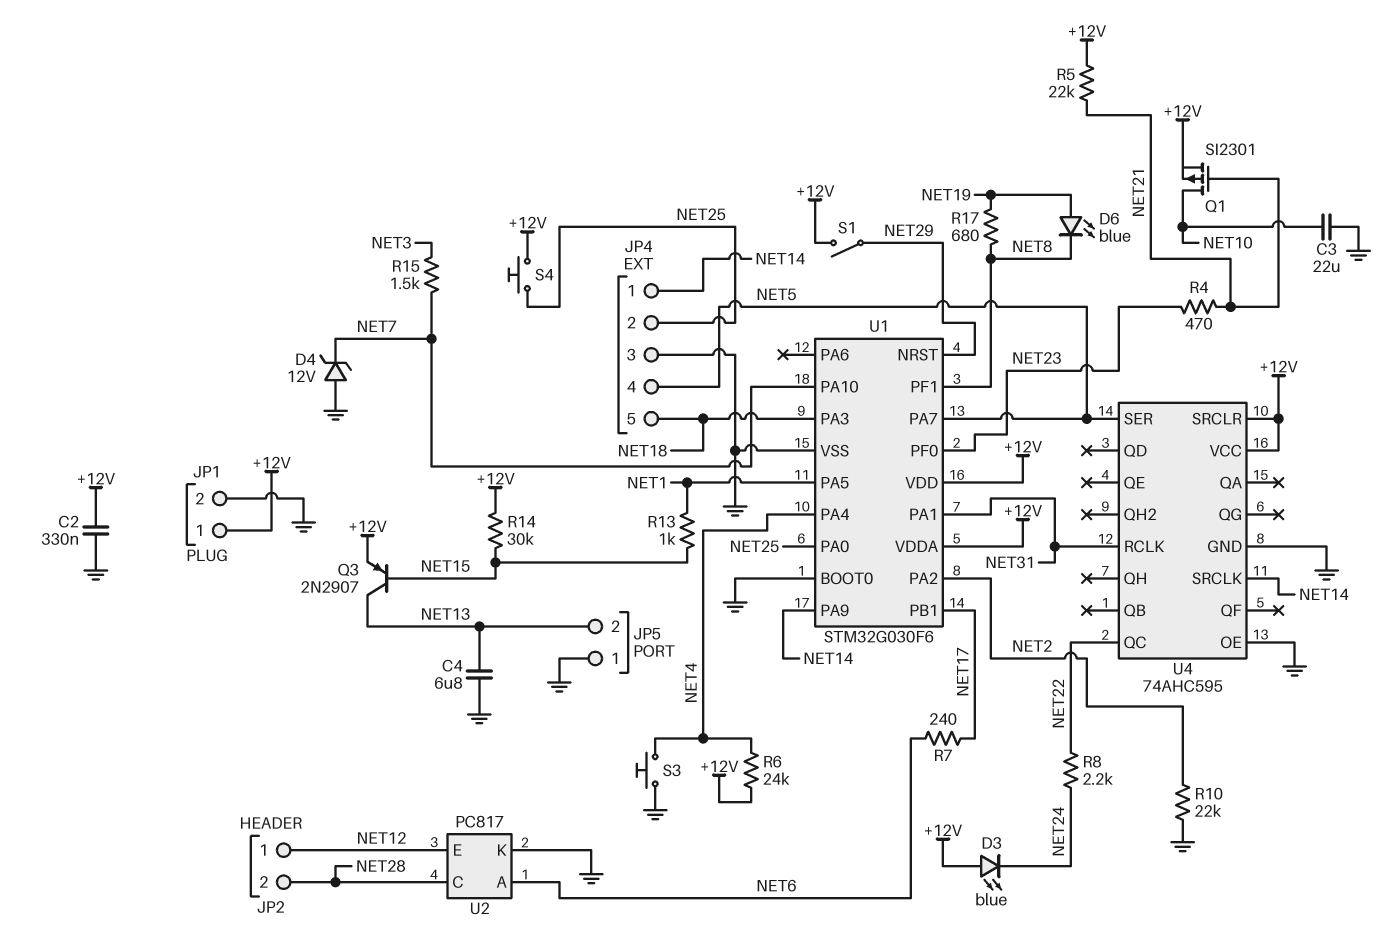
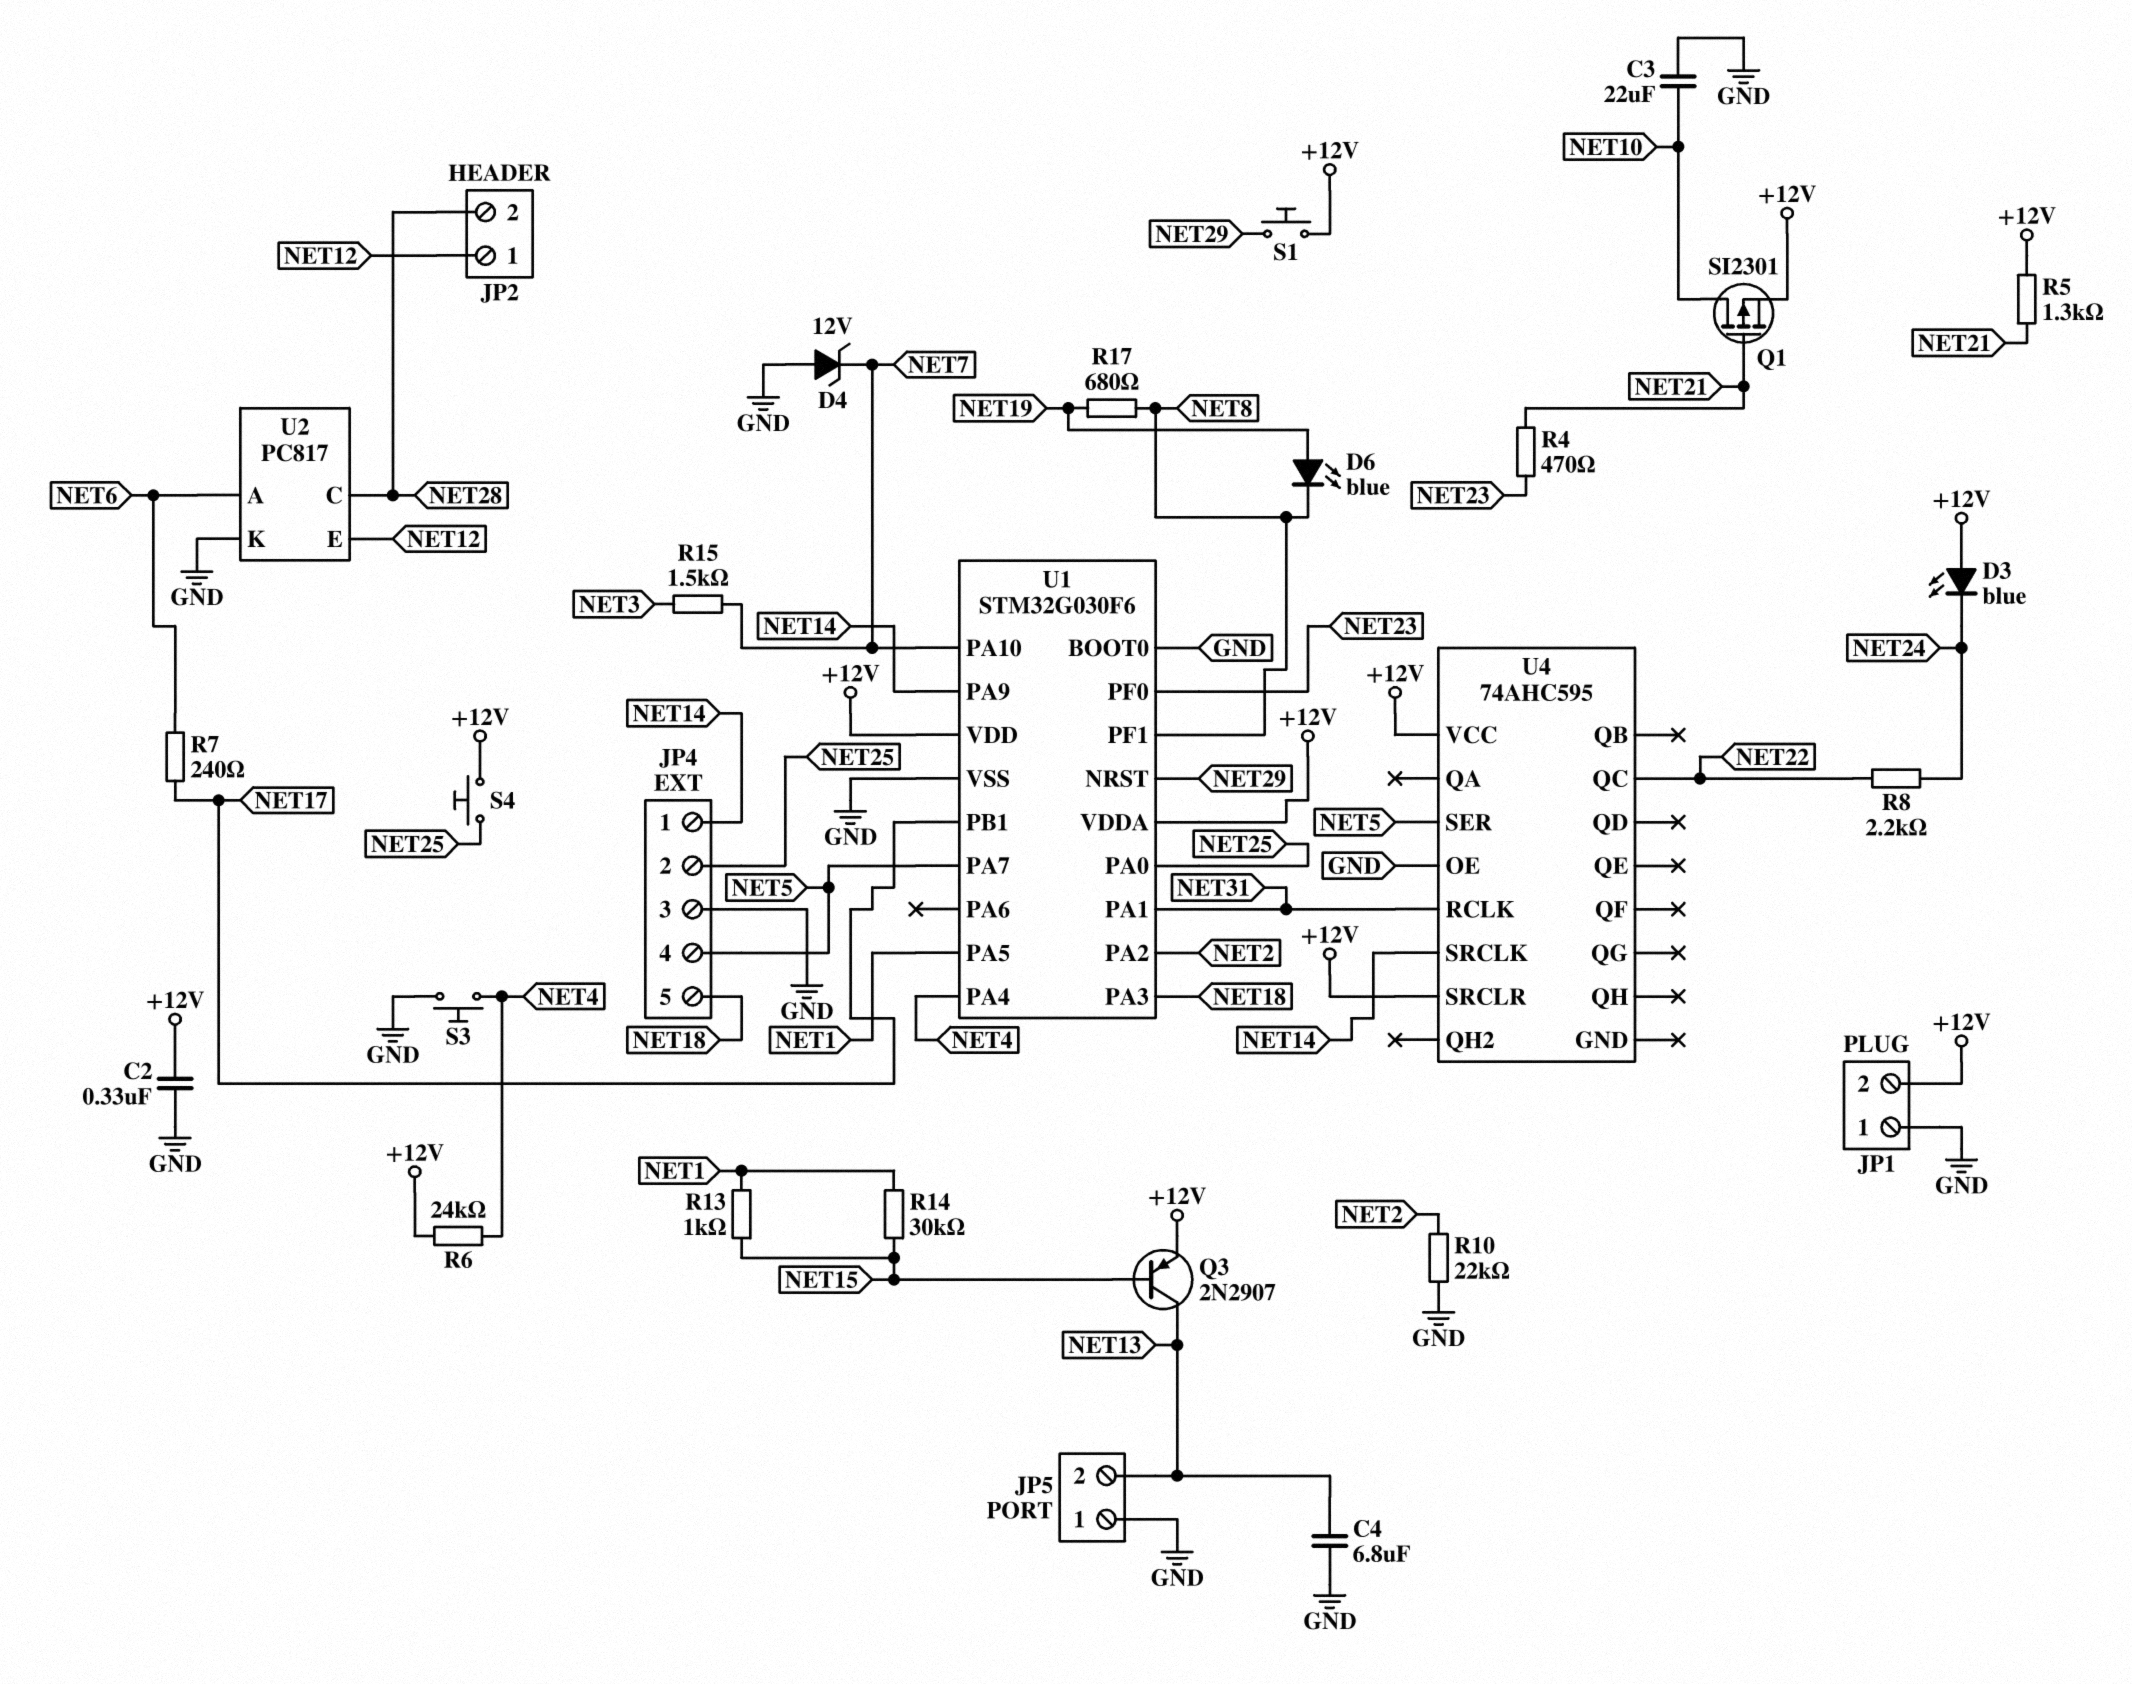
JP1 pin 1: +12V -> GND
JP1 pin 2: GND -> +12V
R5: 22k (+12V, NET21) -> 1.3k (+12V, NET21)
R14: 30k (+12V, NET15) -> 30k (NET1, NET15)
S1: switch (+12V, NET29) -> button (+12V, NET29)
U4 pin GND: GND -> none

